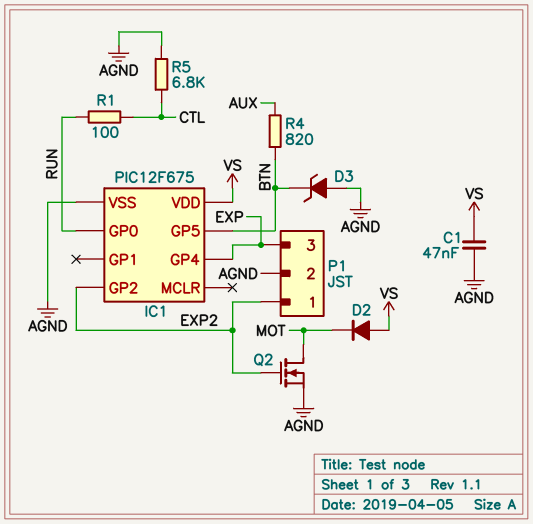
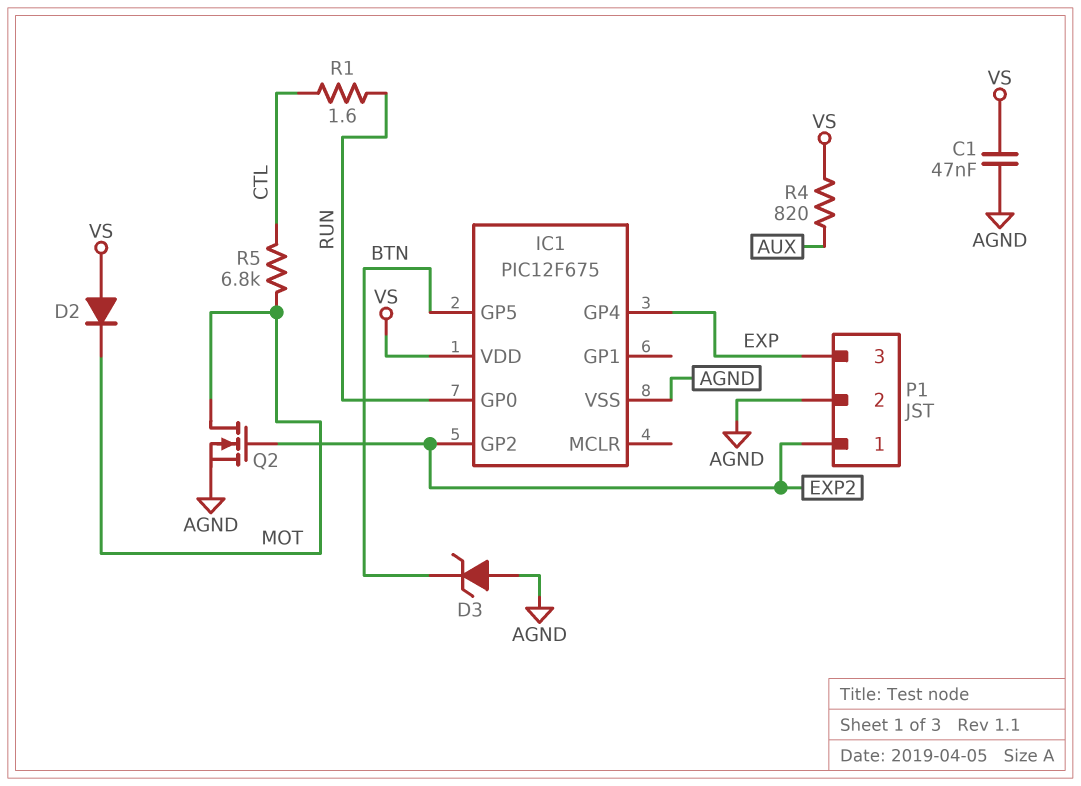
R1: 100 (CTL, RUN) -> 1.6 (CTL, RUN)
R4: 820 (AUX, BTN) -> 820 (AUX, VS)
R5: 6.8k (AGND, CTL) -> 6.8k (CTL, MOT)

